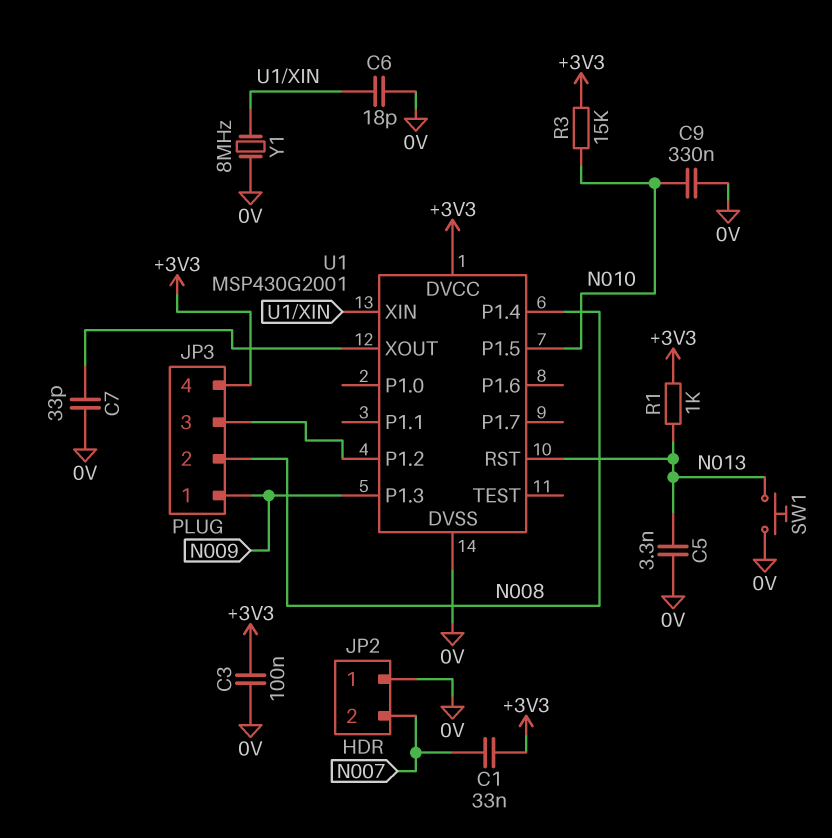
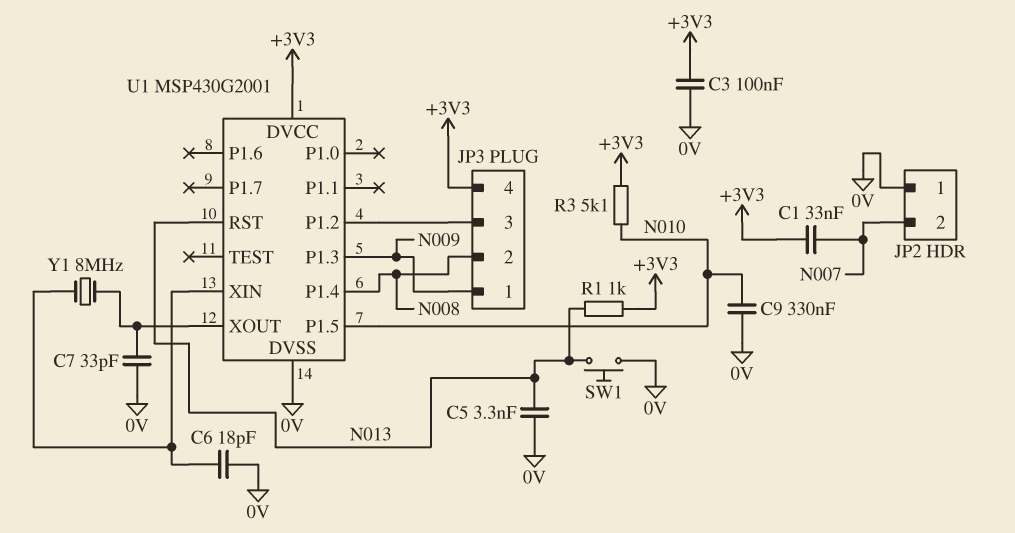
R3: 15k (+3V3, N010) -> 5.1k (+3V3, N010)
Y1: 8MHz (0V, U1/XIN) -> 8MHz (U1/XIN, U1/XOUT)

